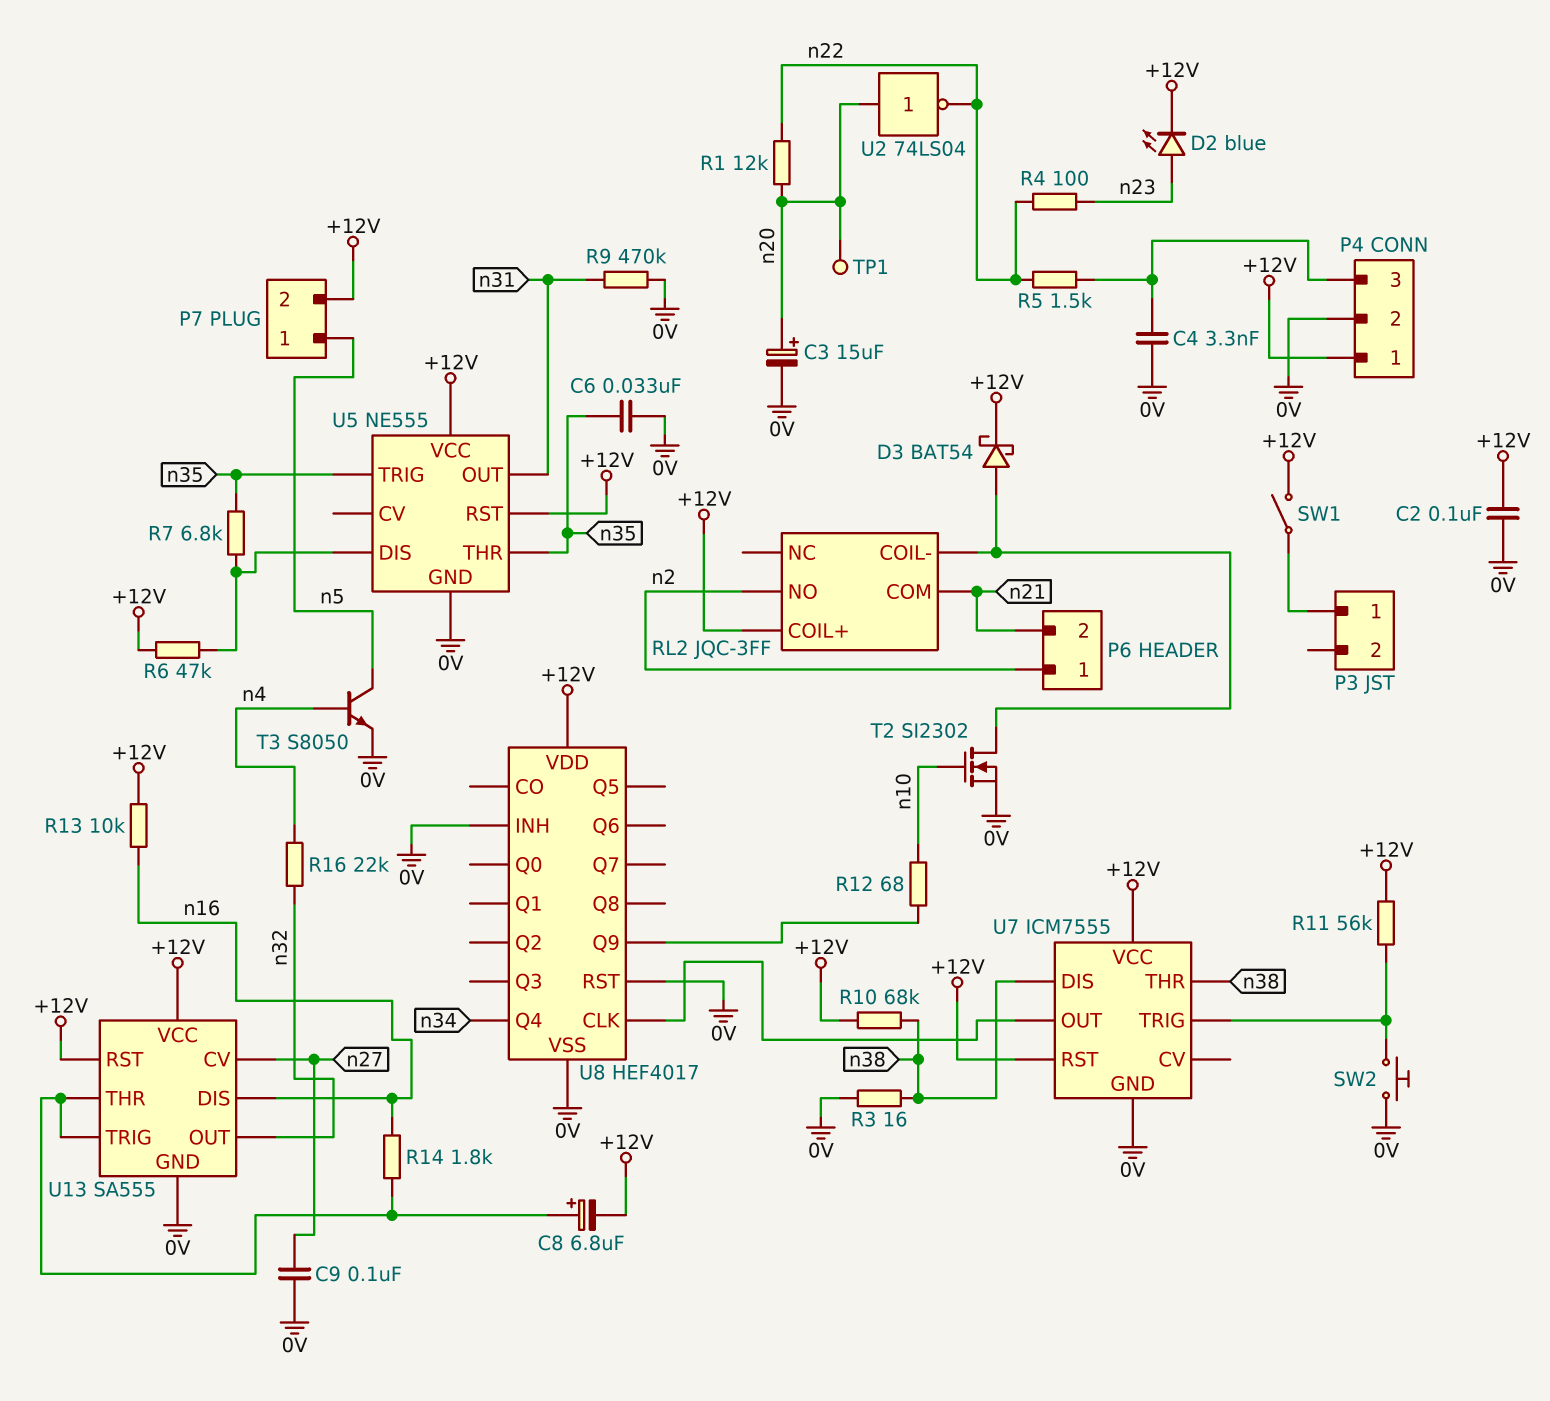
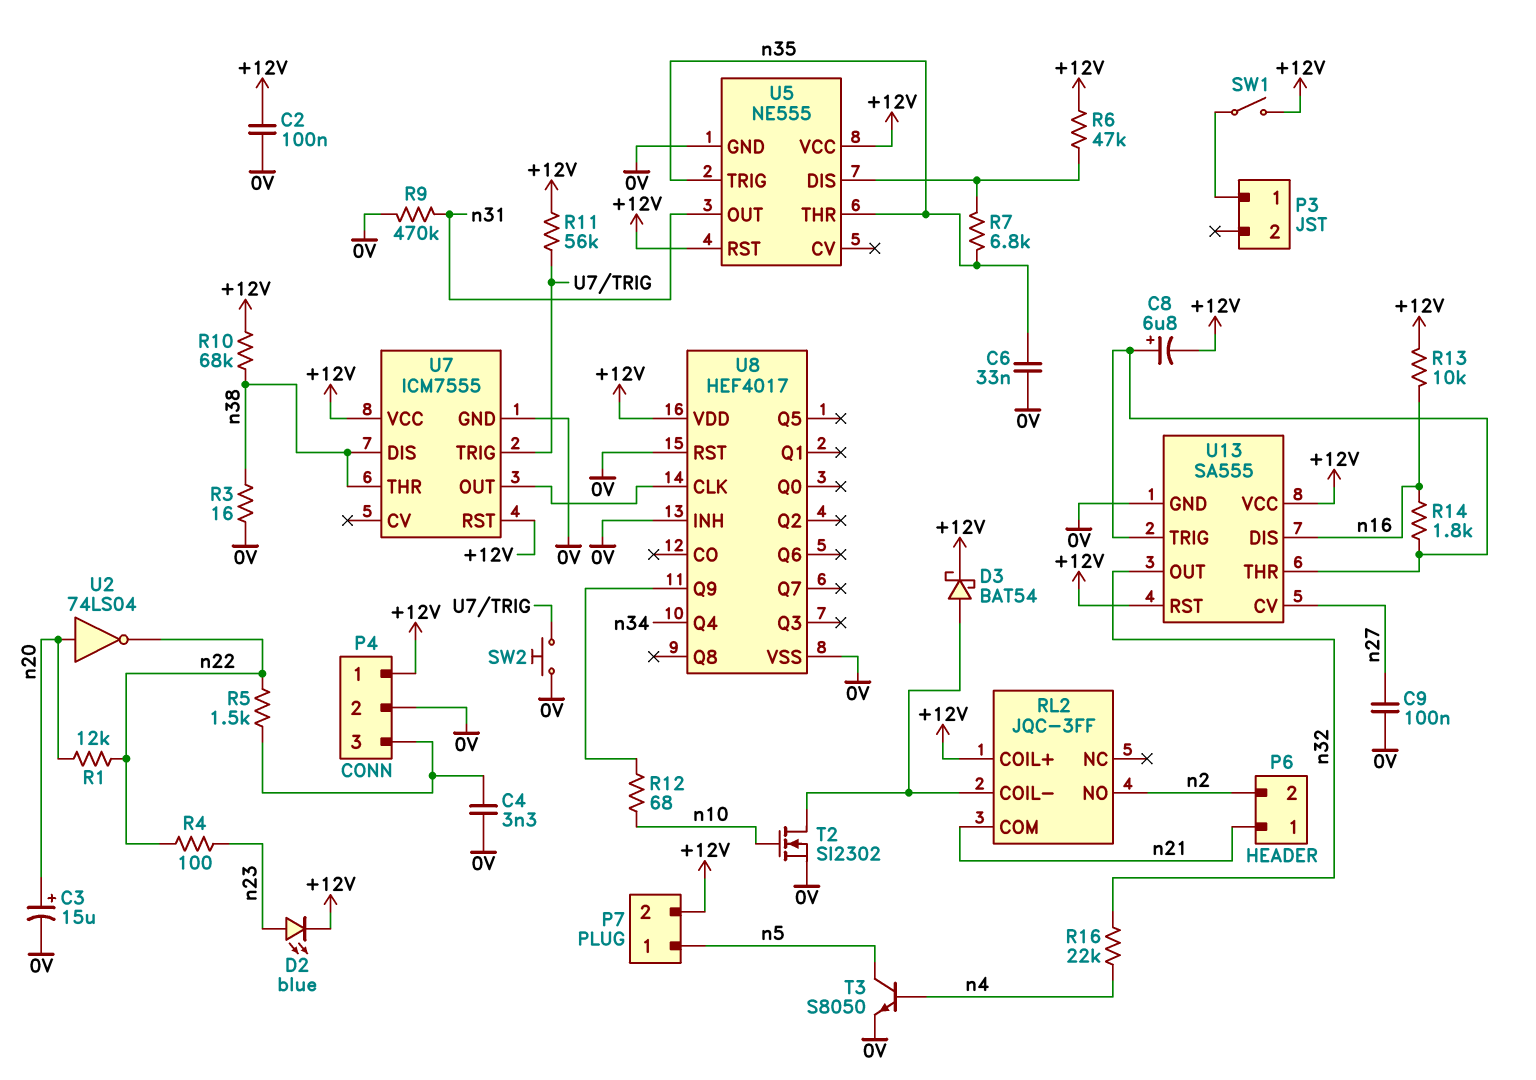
P6 pin 1: n2 -> n21
P6 pin 2: n21 -> n2
TP1: test point (n20) -> none

